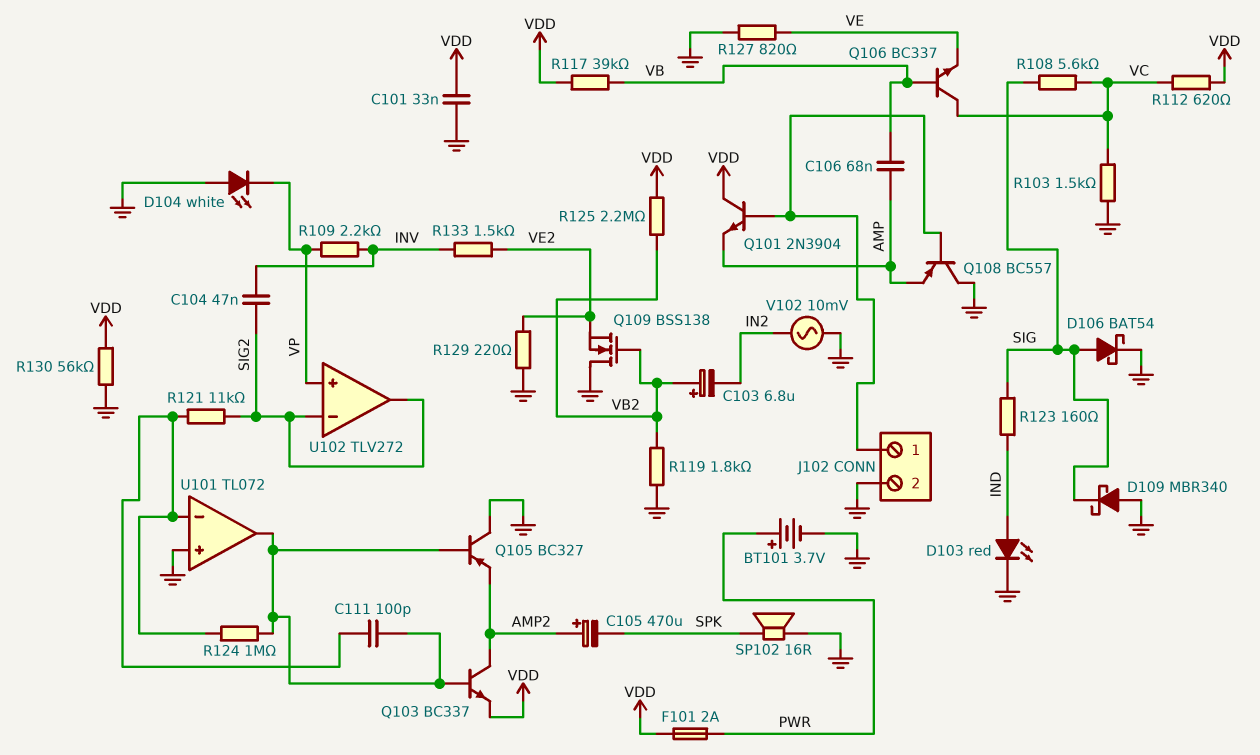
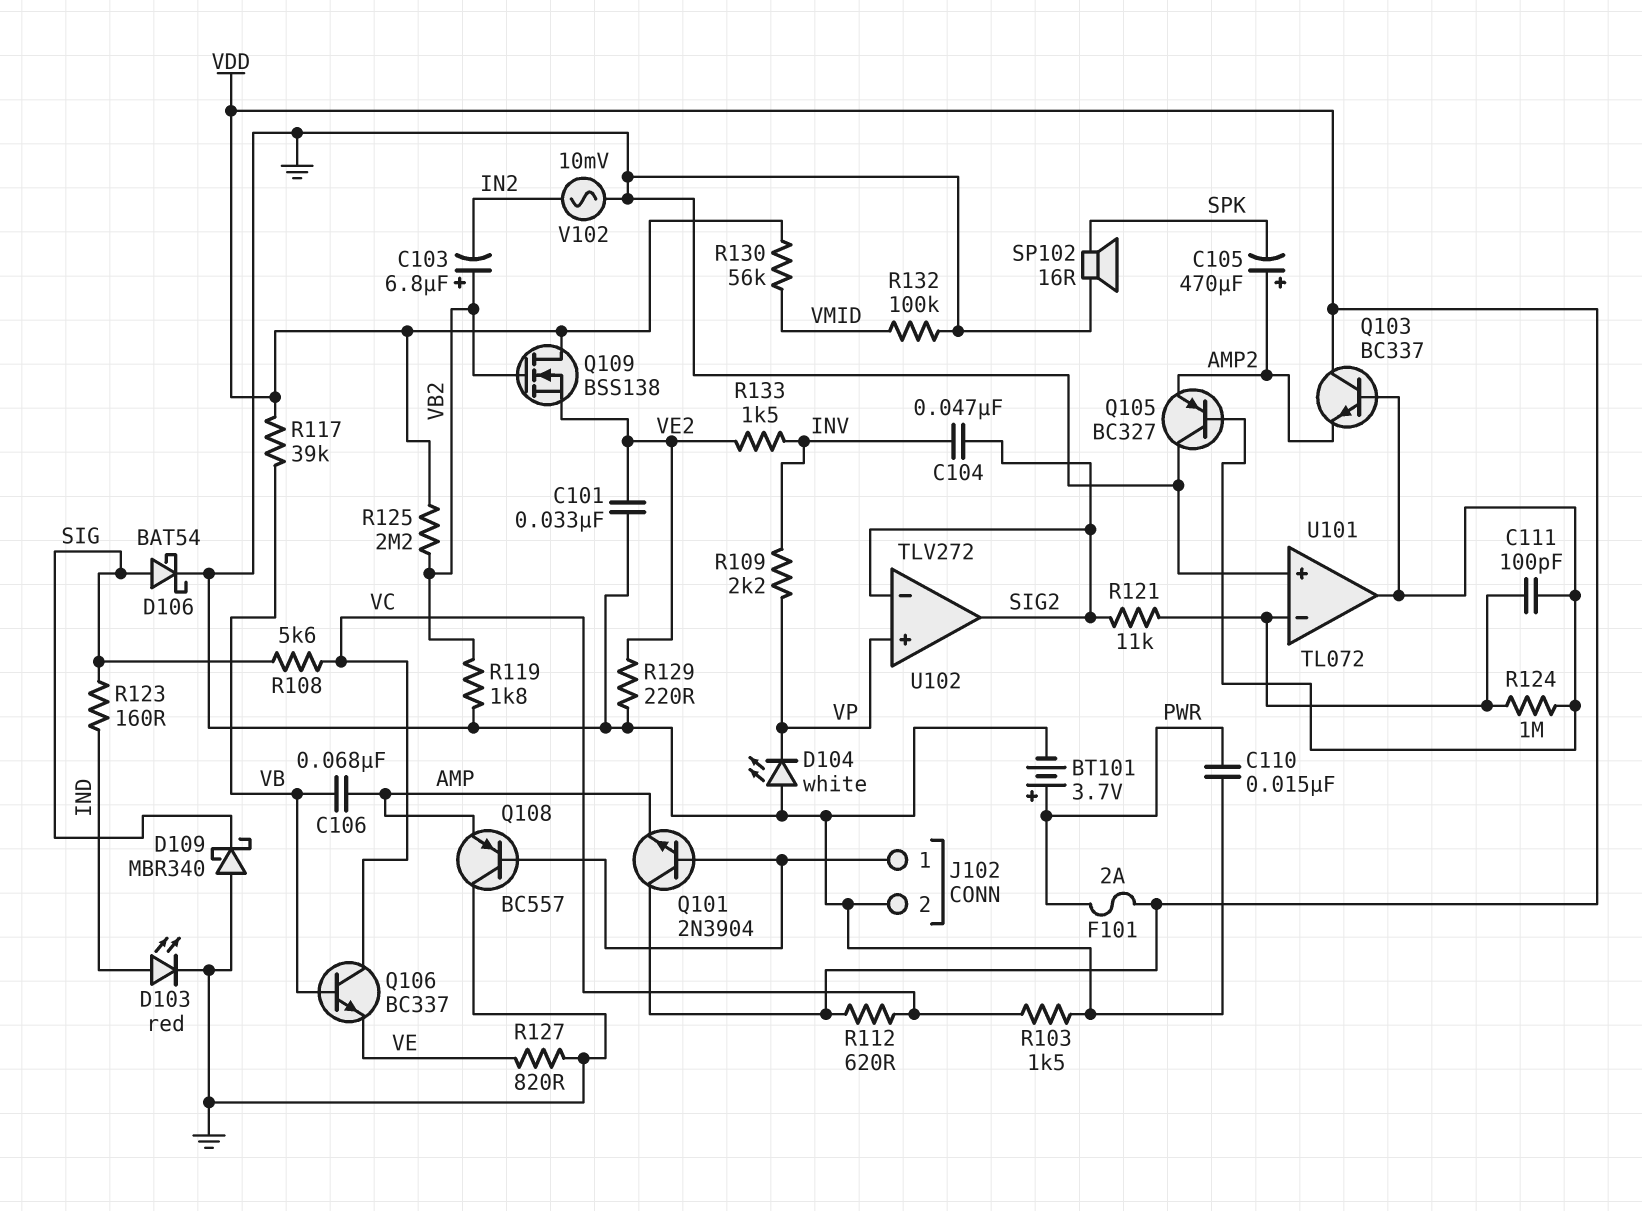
C101: 33nF (GND, VDD) -> 33nF (GND, VE2)
C110: none -> 15nF (GND, PWR)
Q103: NPN BC337 (B U101/out, C AMP2, E VDD) -> NPN BC337 (B U101/out, C VDD, E AMP2)
Q109: NMOS BSS138 (G VB2, D GND, S VE2) -> NMOS BSS138 (G VB2, D VDD, S VE2)
R130: 56k (GND, VDD) -> 56k (VDD, VMID)
R132: none -> 100k (GND, VMID)

